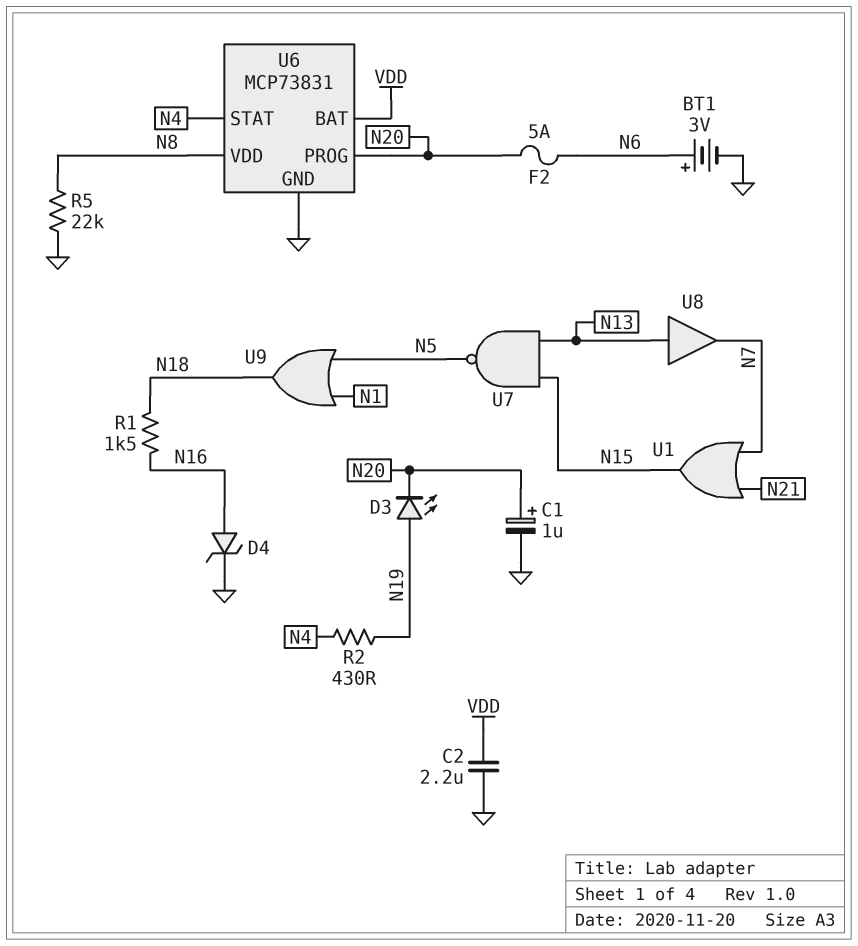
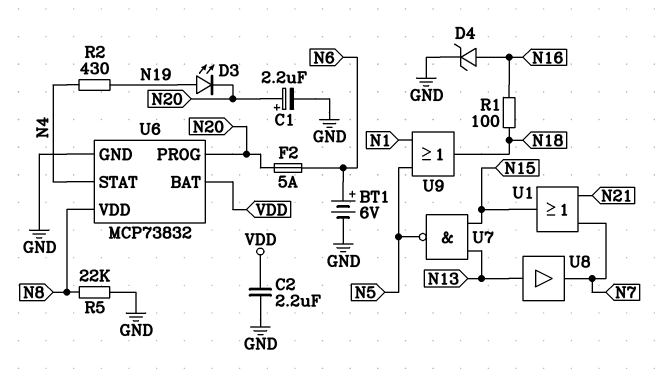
BT1: 3V (plus N6, minus GND) -> 6V (plus N6, minus GND)
C1: 1uF (plus N20, minus GND) -> 2.2uF (plus N20, minus GND)
R1: 1.5k (N16, N18) -> 100 (N16, N18)
U6: MCP73831 -> MCP73832

